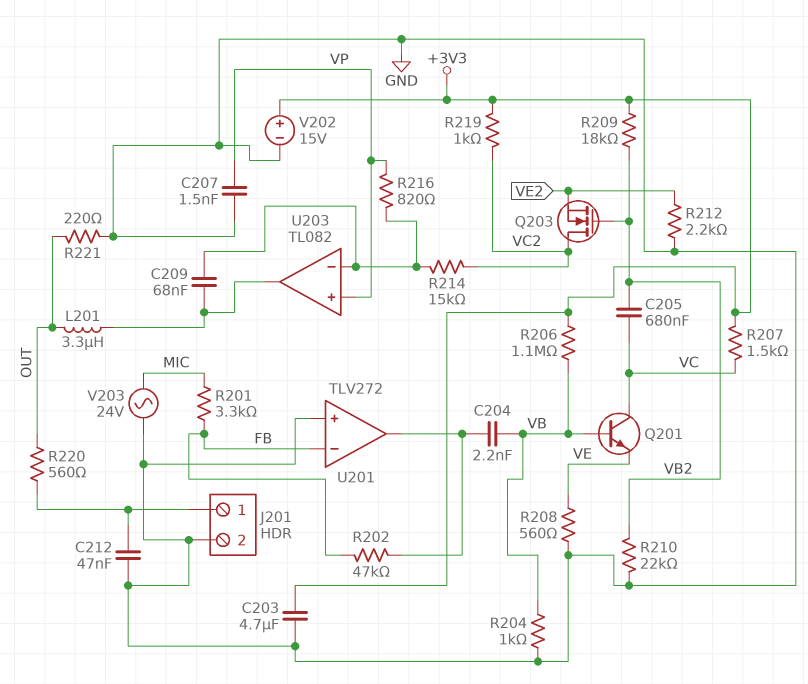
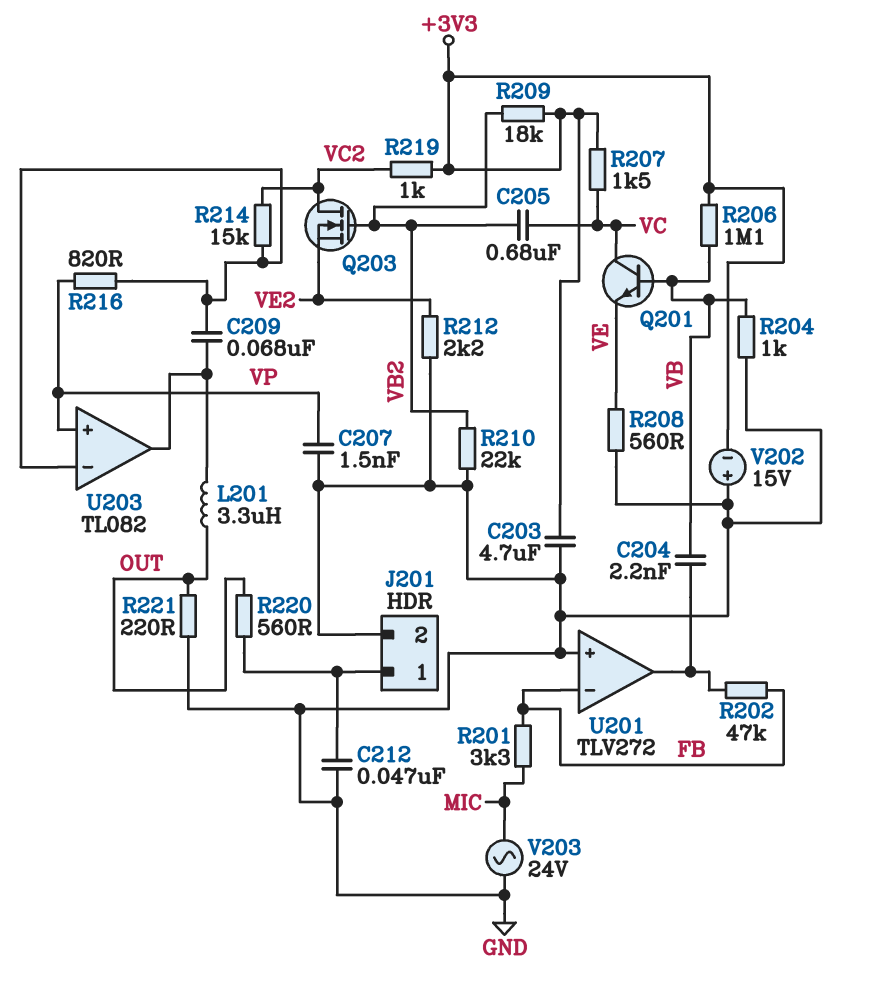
V202: 15V (plus +3V3, minus GND) -> 15V (plus GND, minus +3V3)

